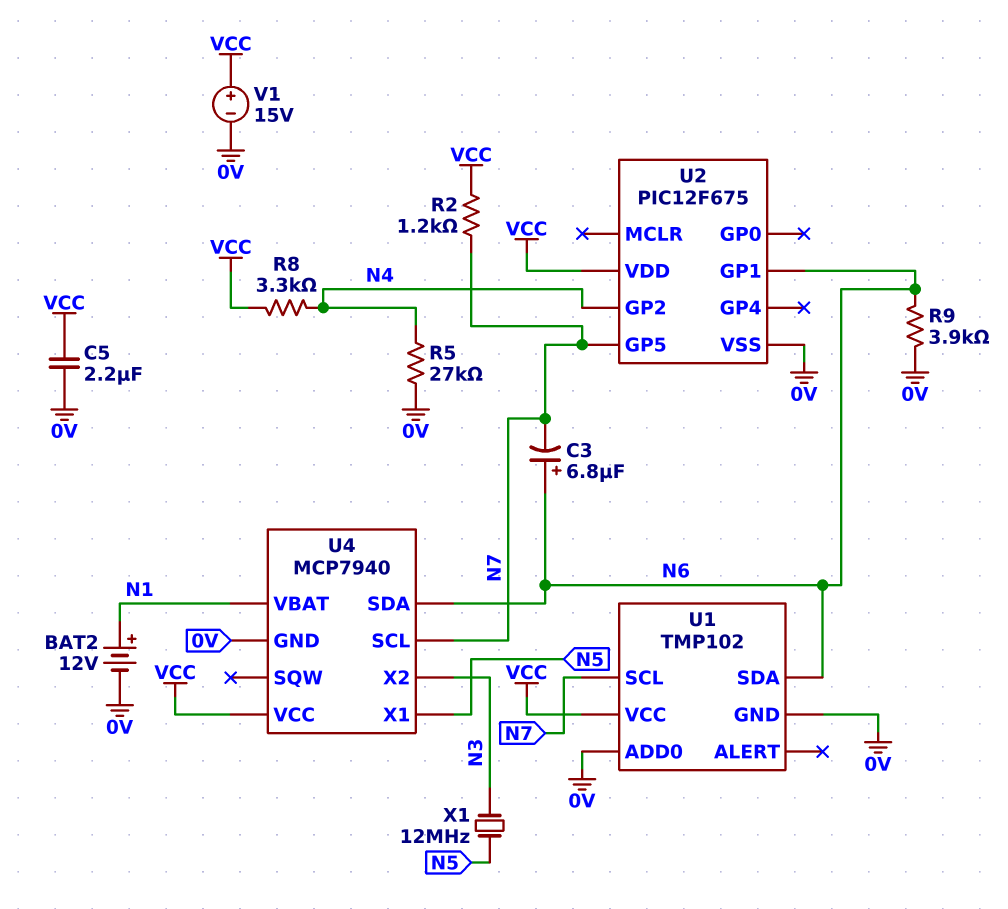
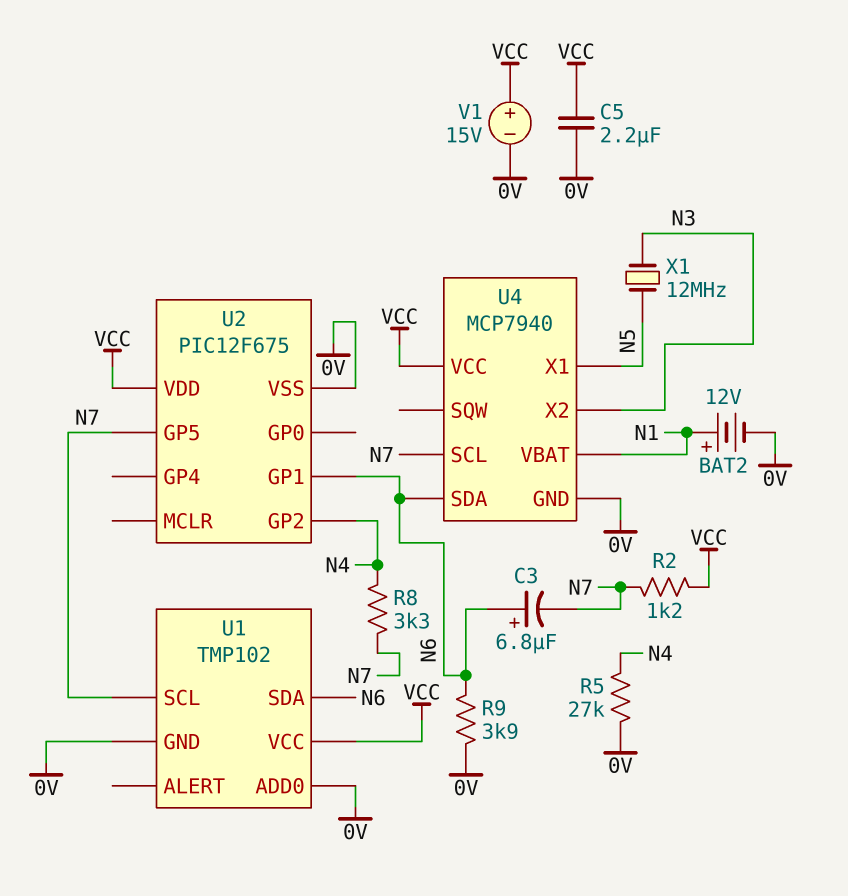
R8: 3.3k (N4, VCC) -> 3.3k (N4, N7)

